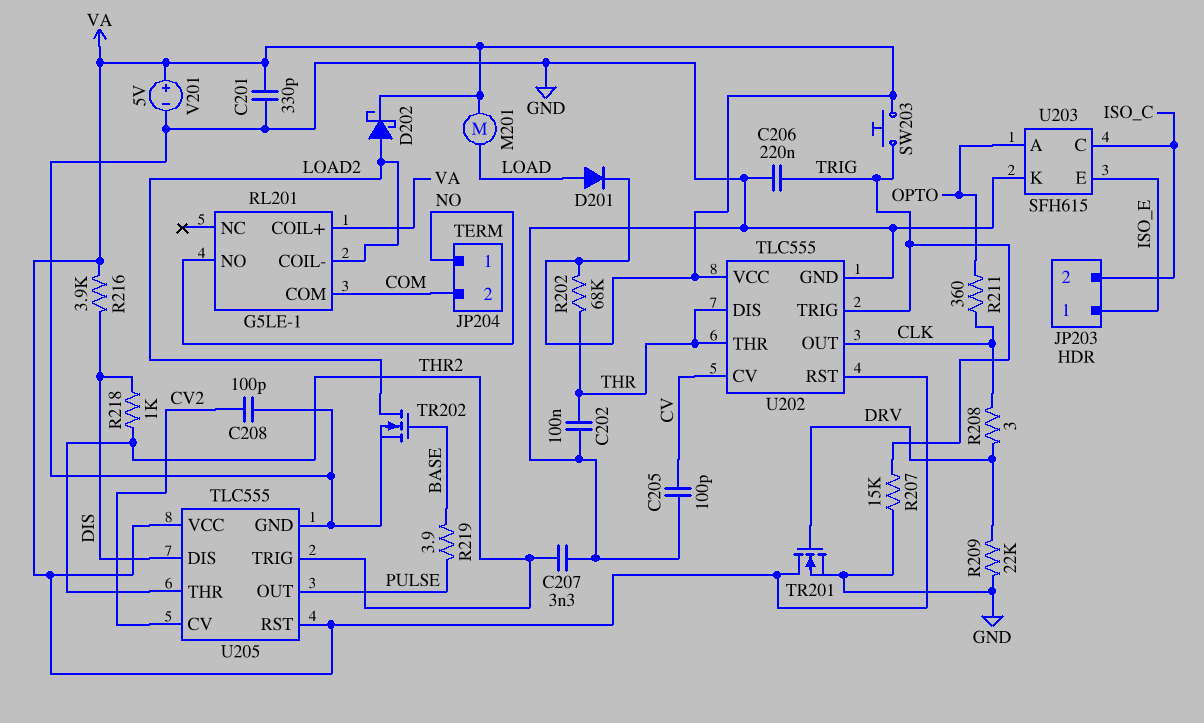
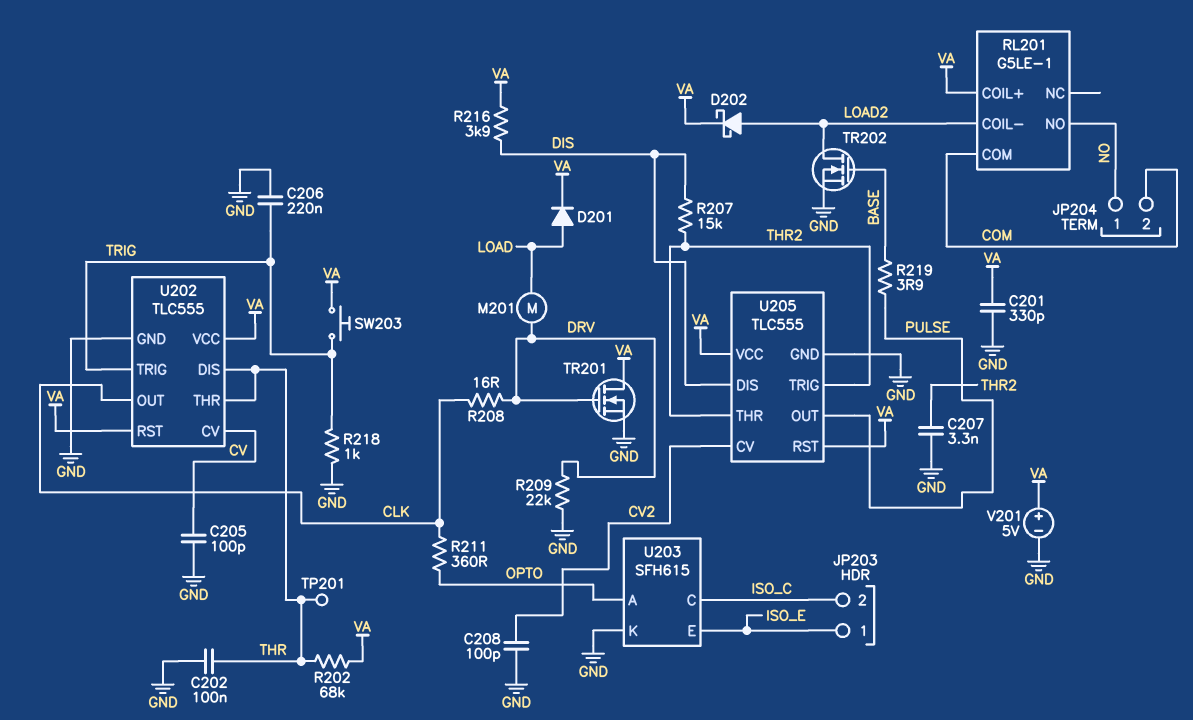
M201: motor (LOAD, VA) -> motor (DRV, LOAD)
R207: 15k (GND, TRIG) -> 15k (DIS, THR2)
R208: 3 (CLK, DRV) -> 16 (CLK, DRV)
R218: 1k (DIS, THR2) -> 1k (GND, TRIG)
TP201: none -> test point (THR)

